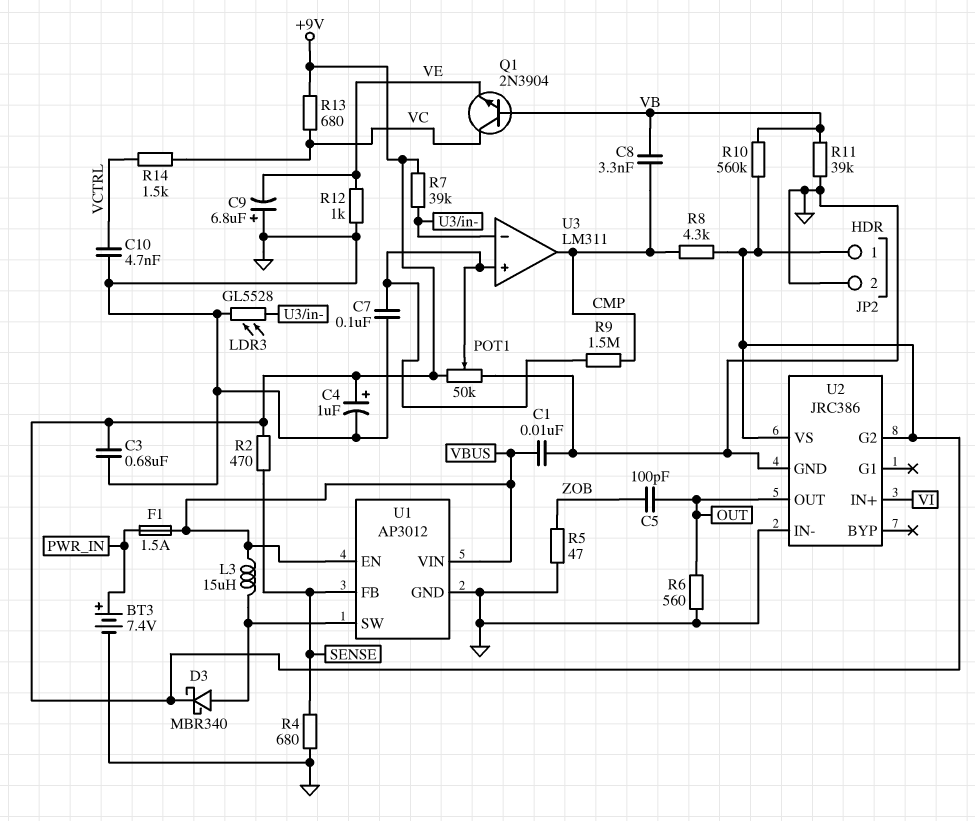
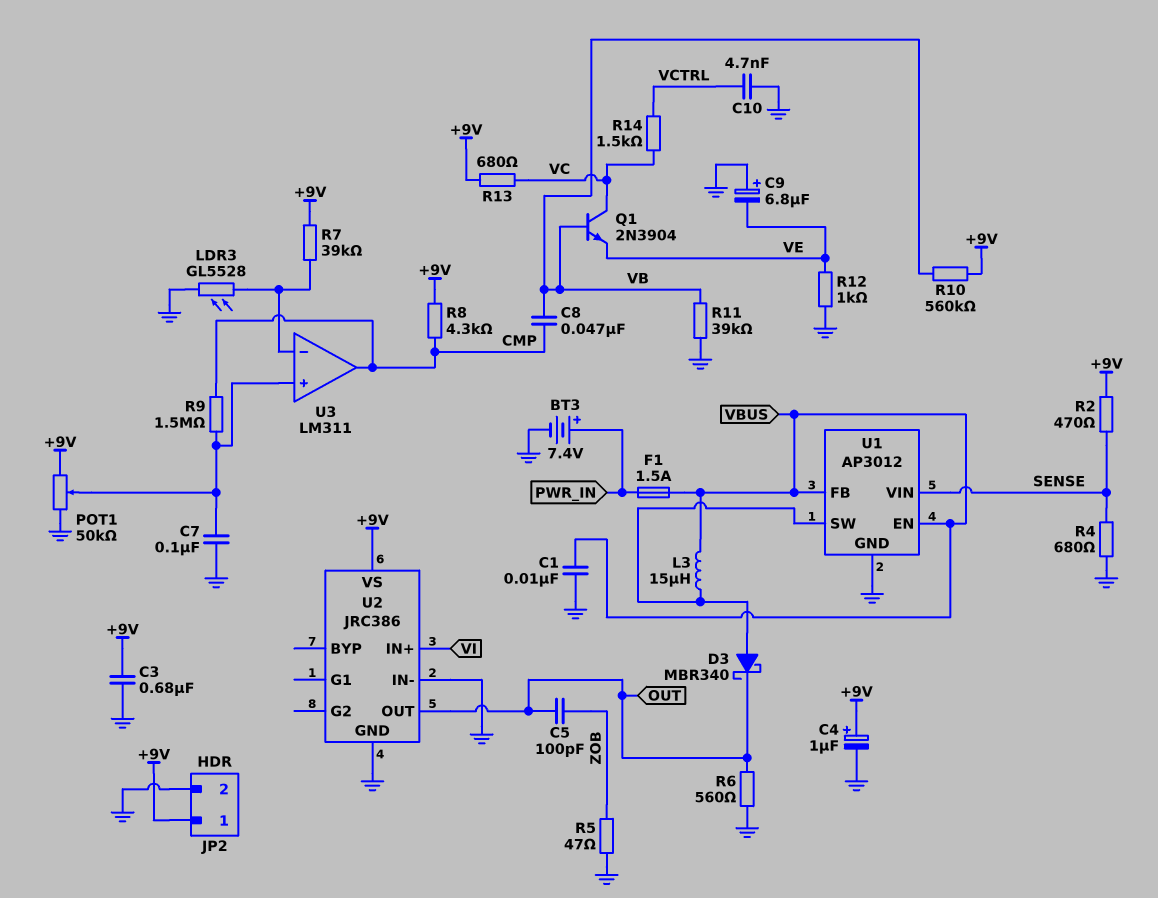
C8: 3.3nF (CMP, VB) -> 47nF (CMP, VB)
D3: schottky MBR340 (A U1/SW, K +9V) -> schottky MBR340 (A U1/SW, K OUT)
U1 pin FB: SENSE -> VBUS
U1 pin VIN: VBUS -> SENSE
U2 pin G2: +9V -> none

